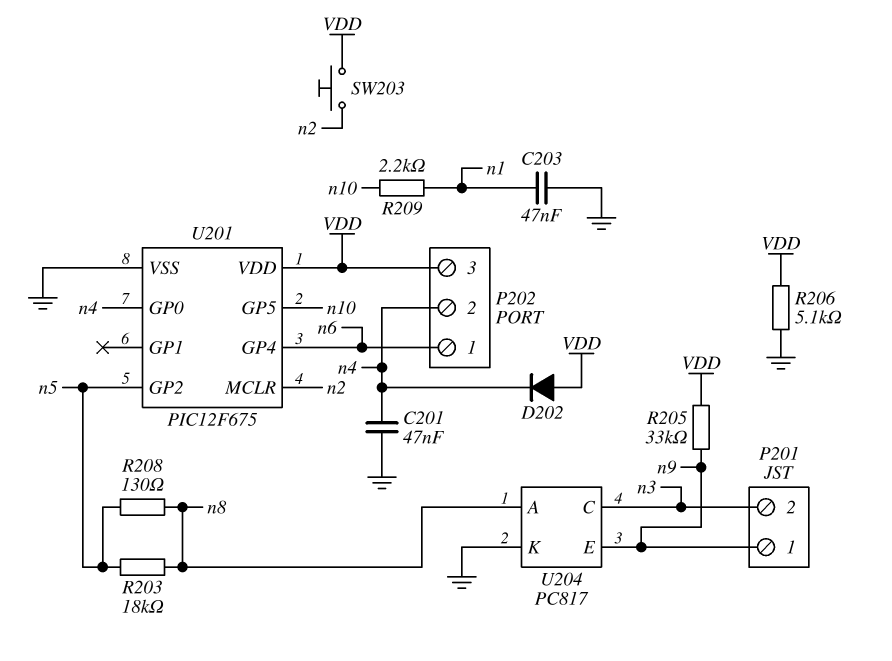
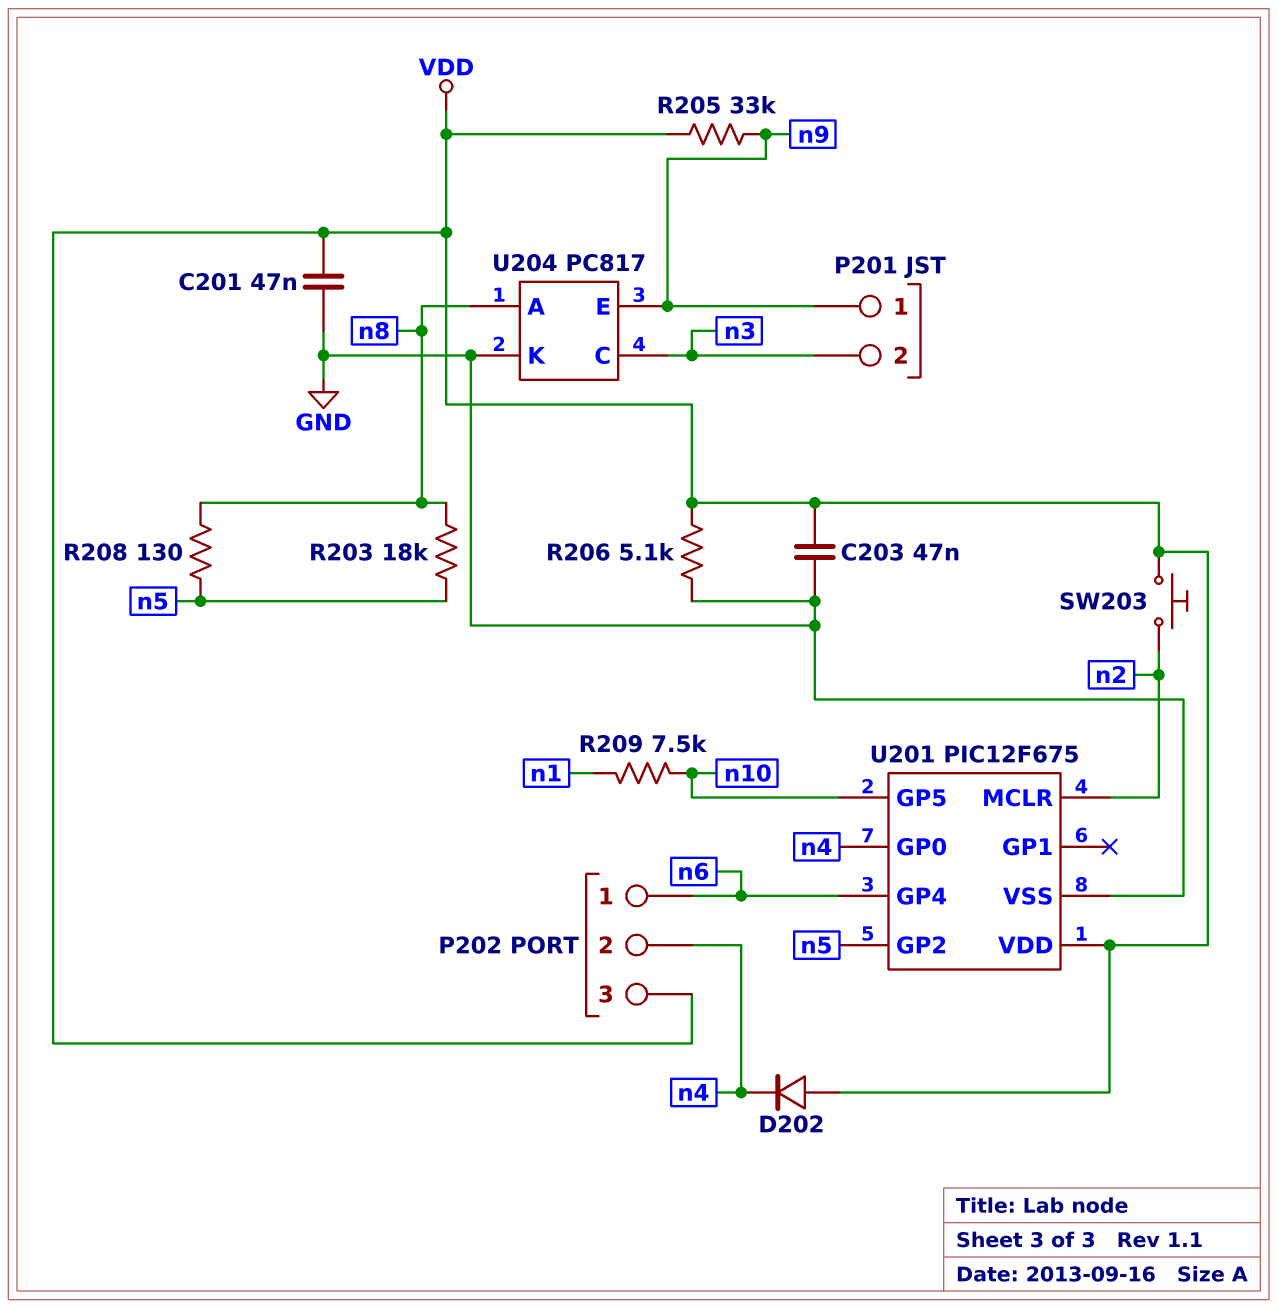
C201: 47nF (GND, n4) -> 47nF (GND, VDD)
C203: 47nF (GND, n1) -> 47nF (GND, VDD)
R209: 2.2k (n1, n10) -> 7.5k (n1, n10)

